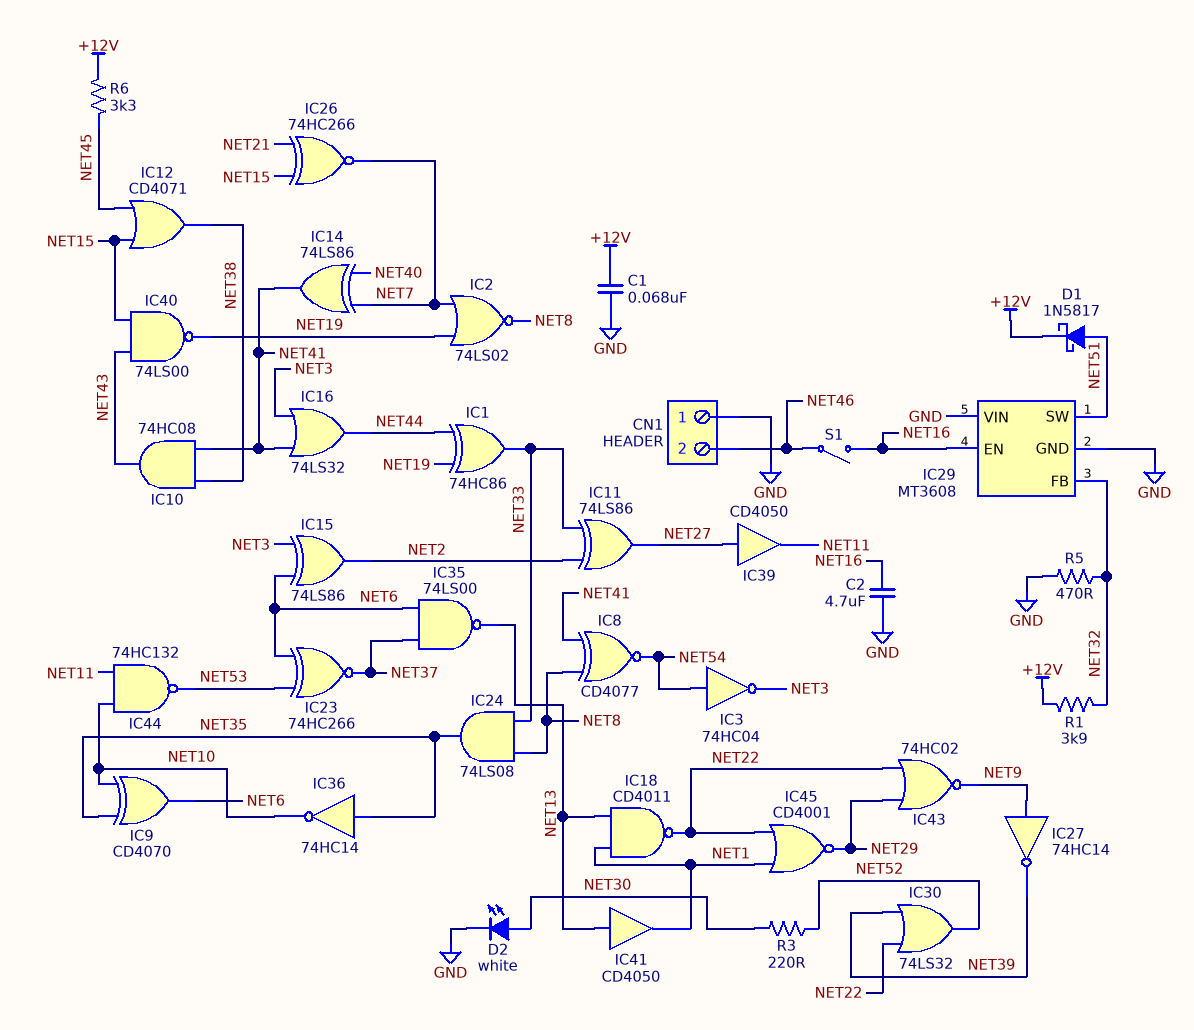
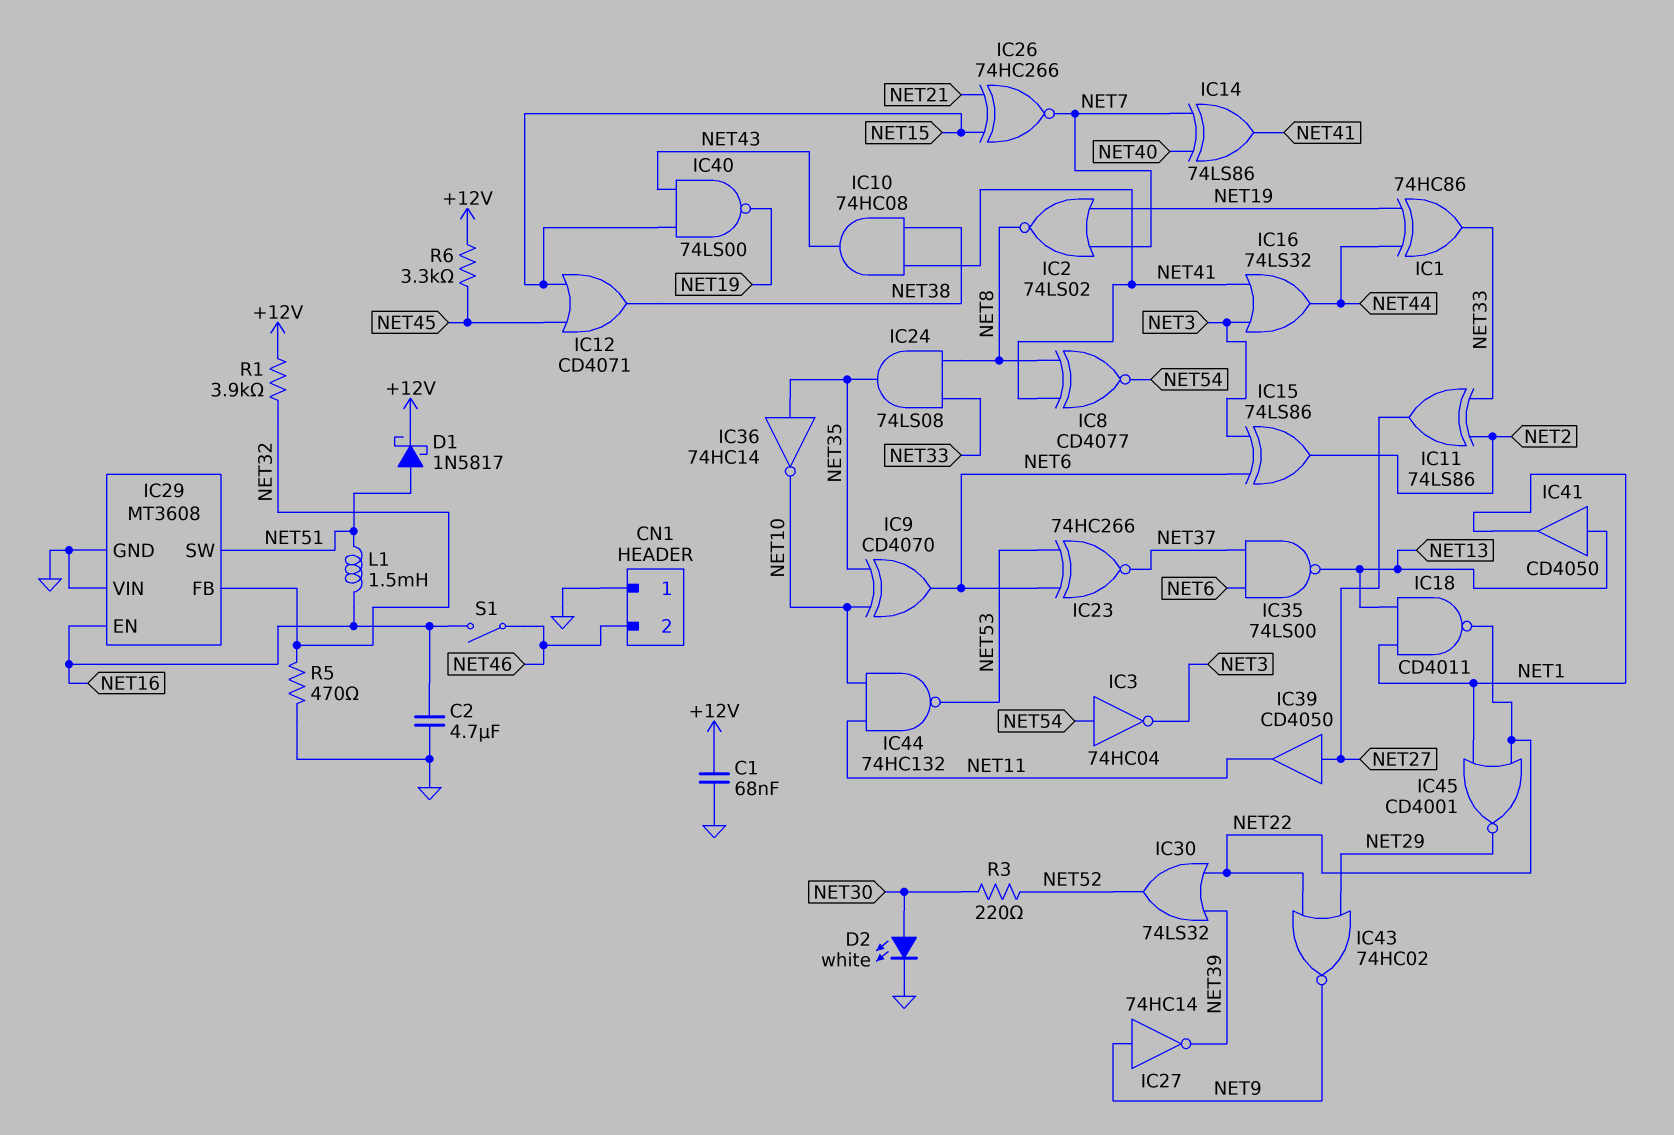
L1: none -> 1.5mH (NET16, NET51)

